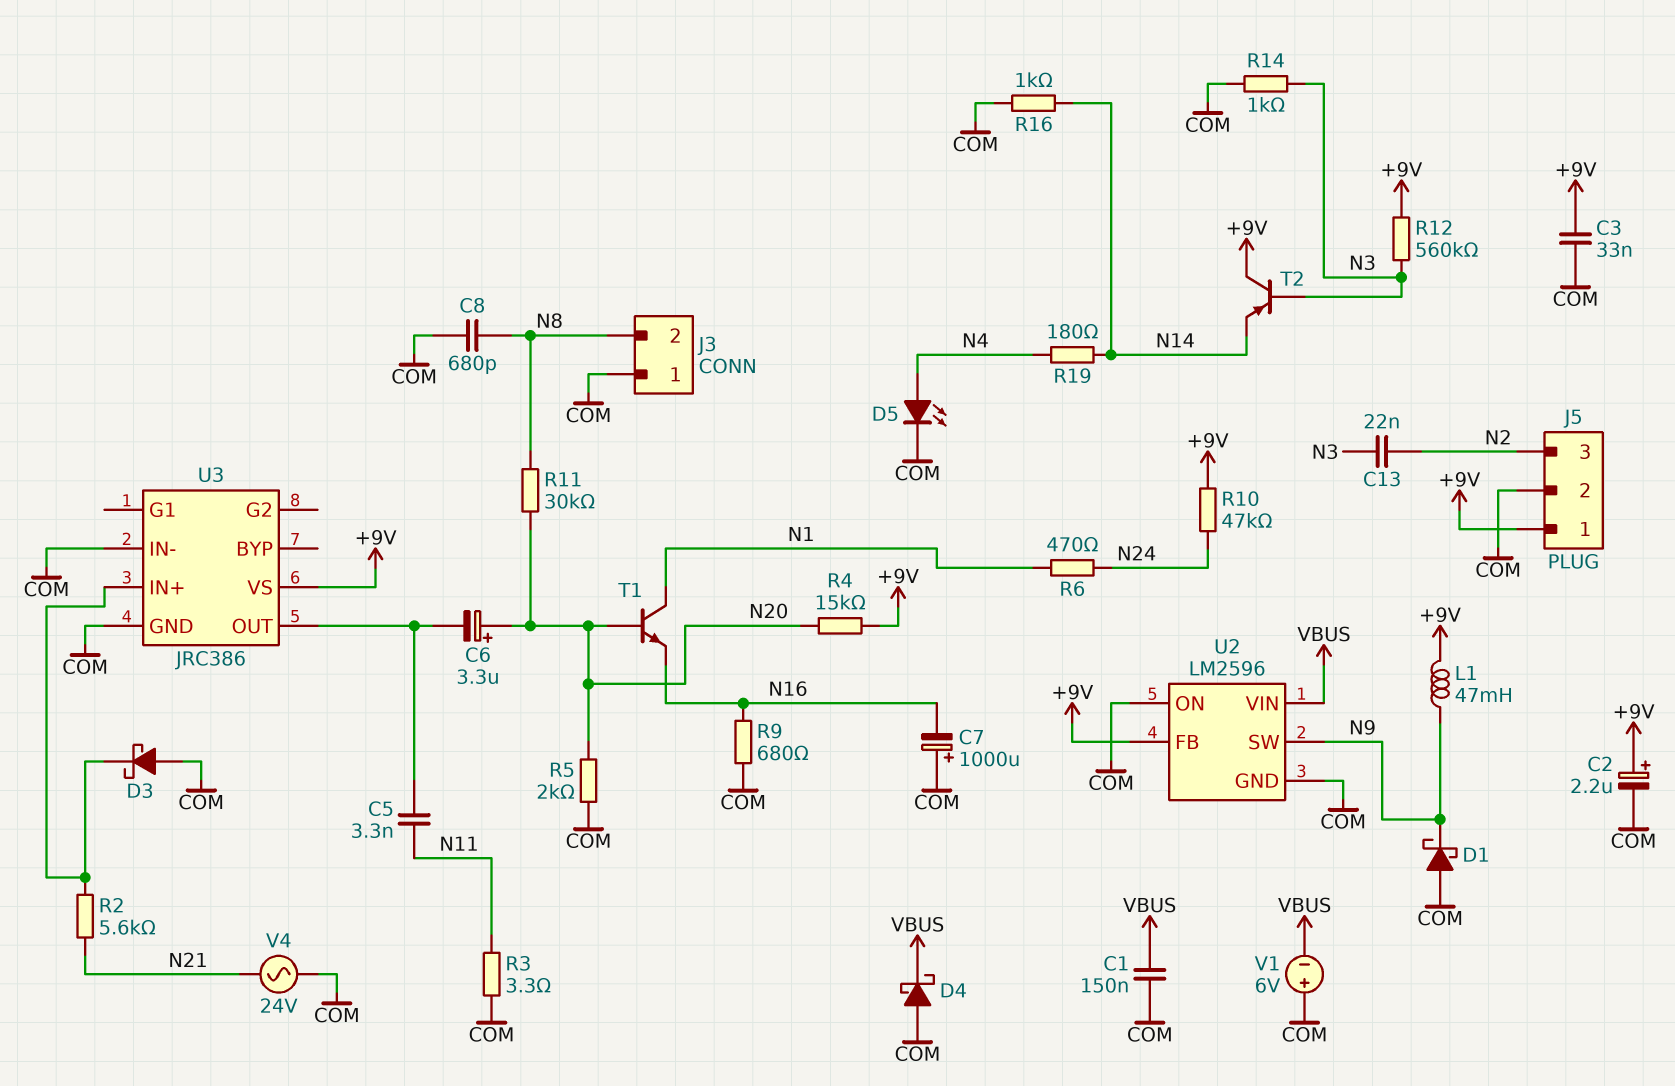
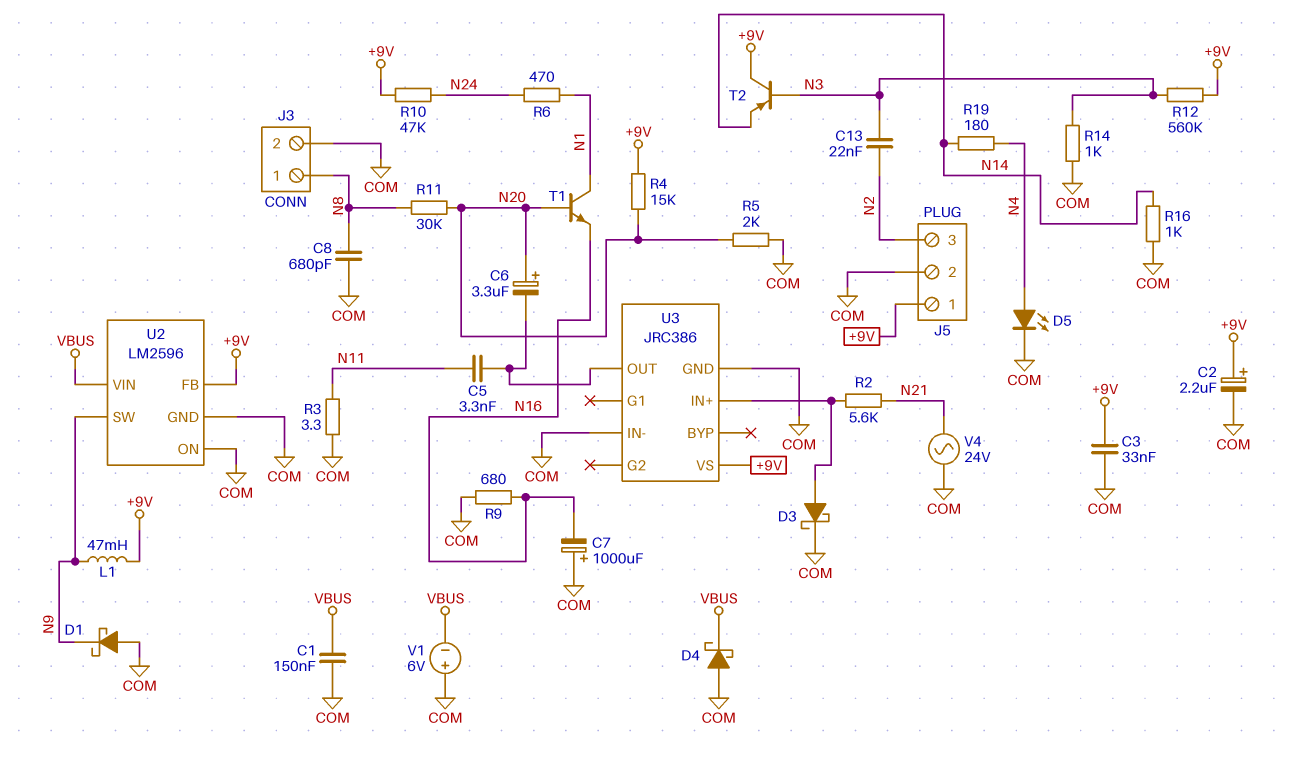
D3: schottky (A COM, K U3/IN+) -> schottky (A U3/IN+, K COM)
J3 pin 1: COM -> N8
J3 pin 2: N8 -> COM

